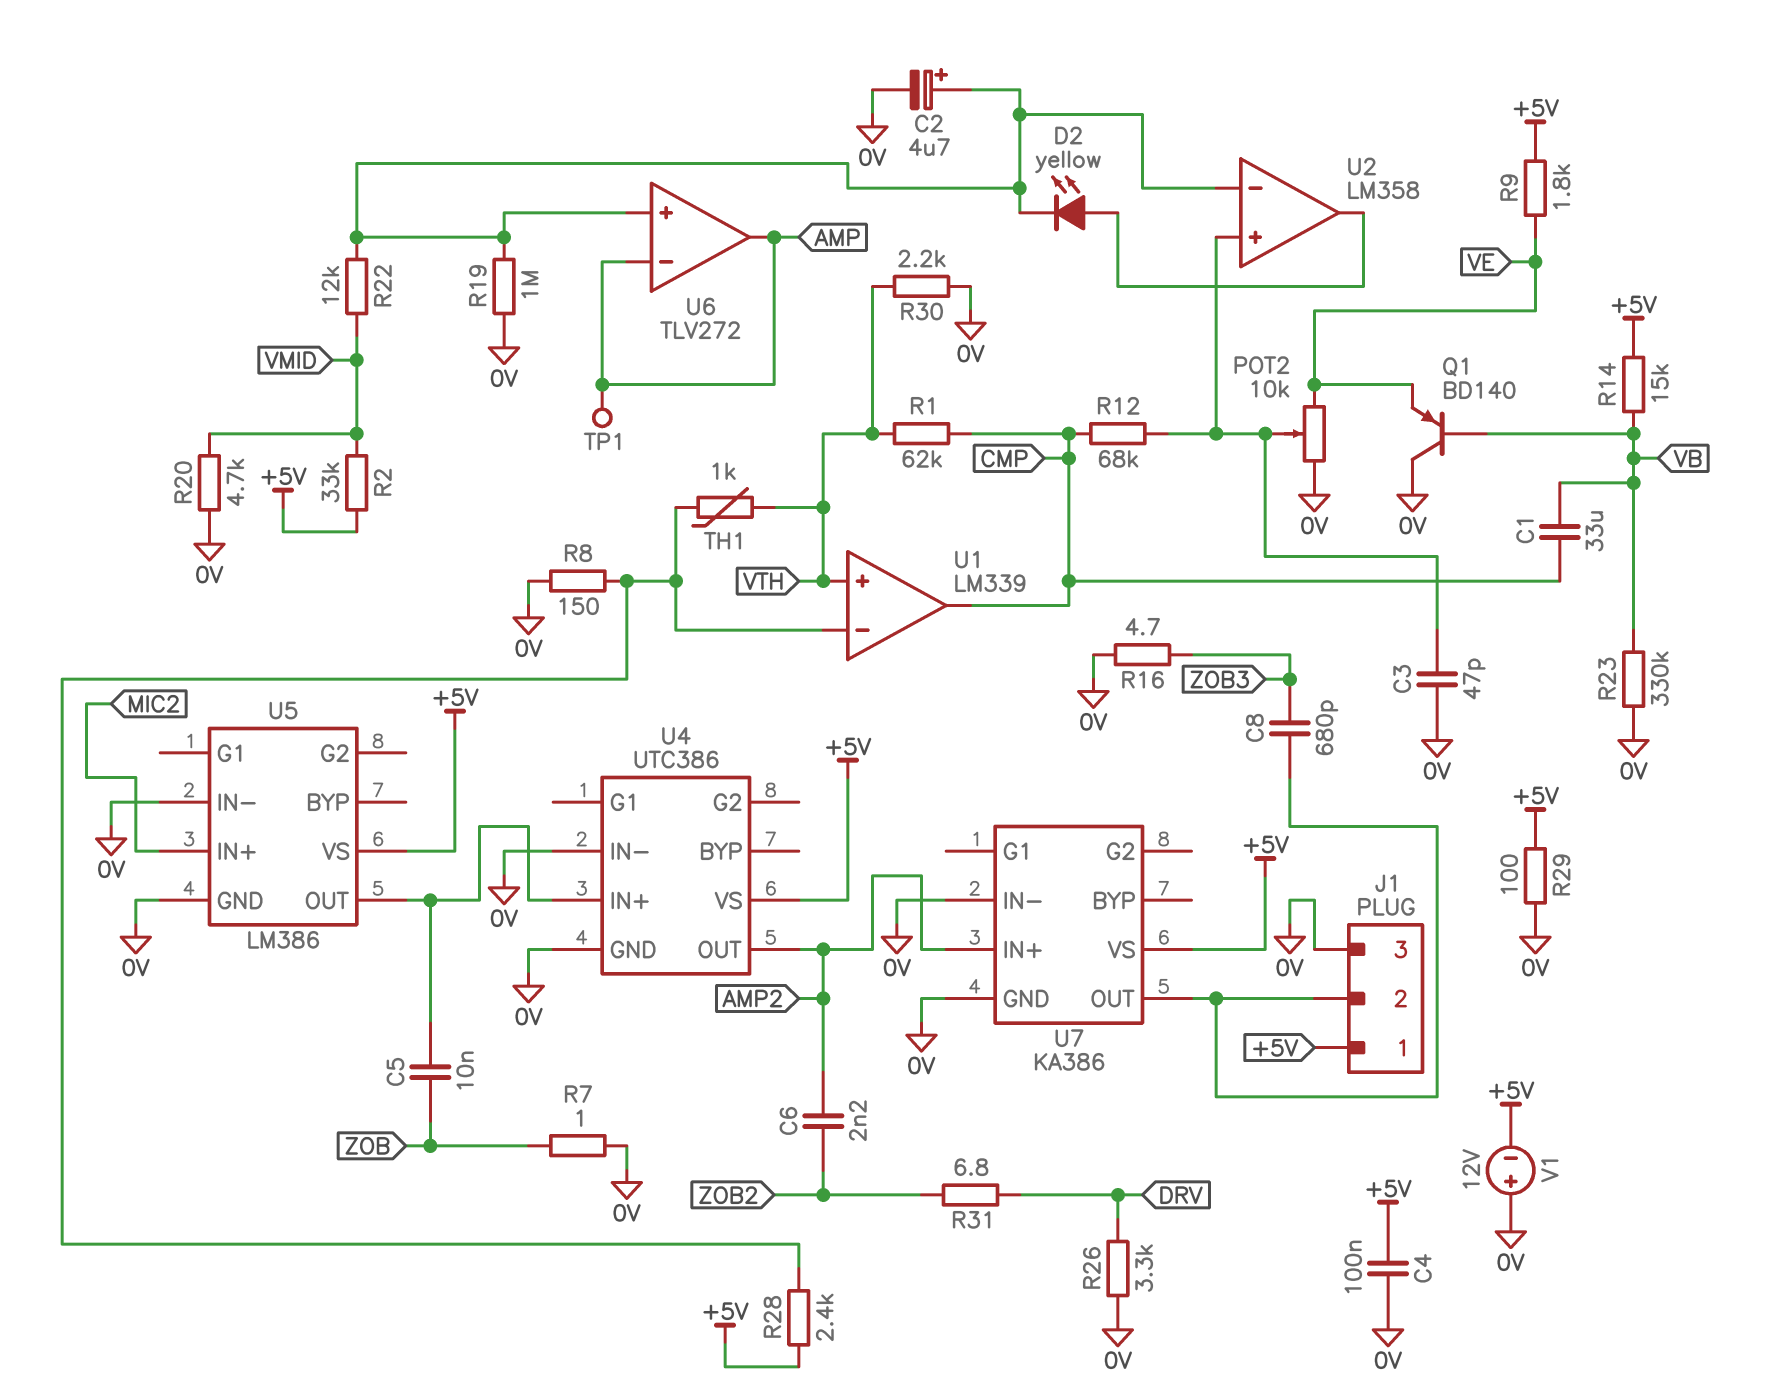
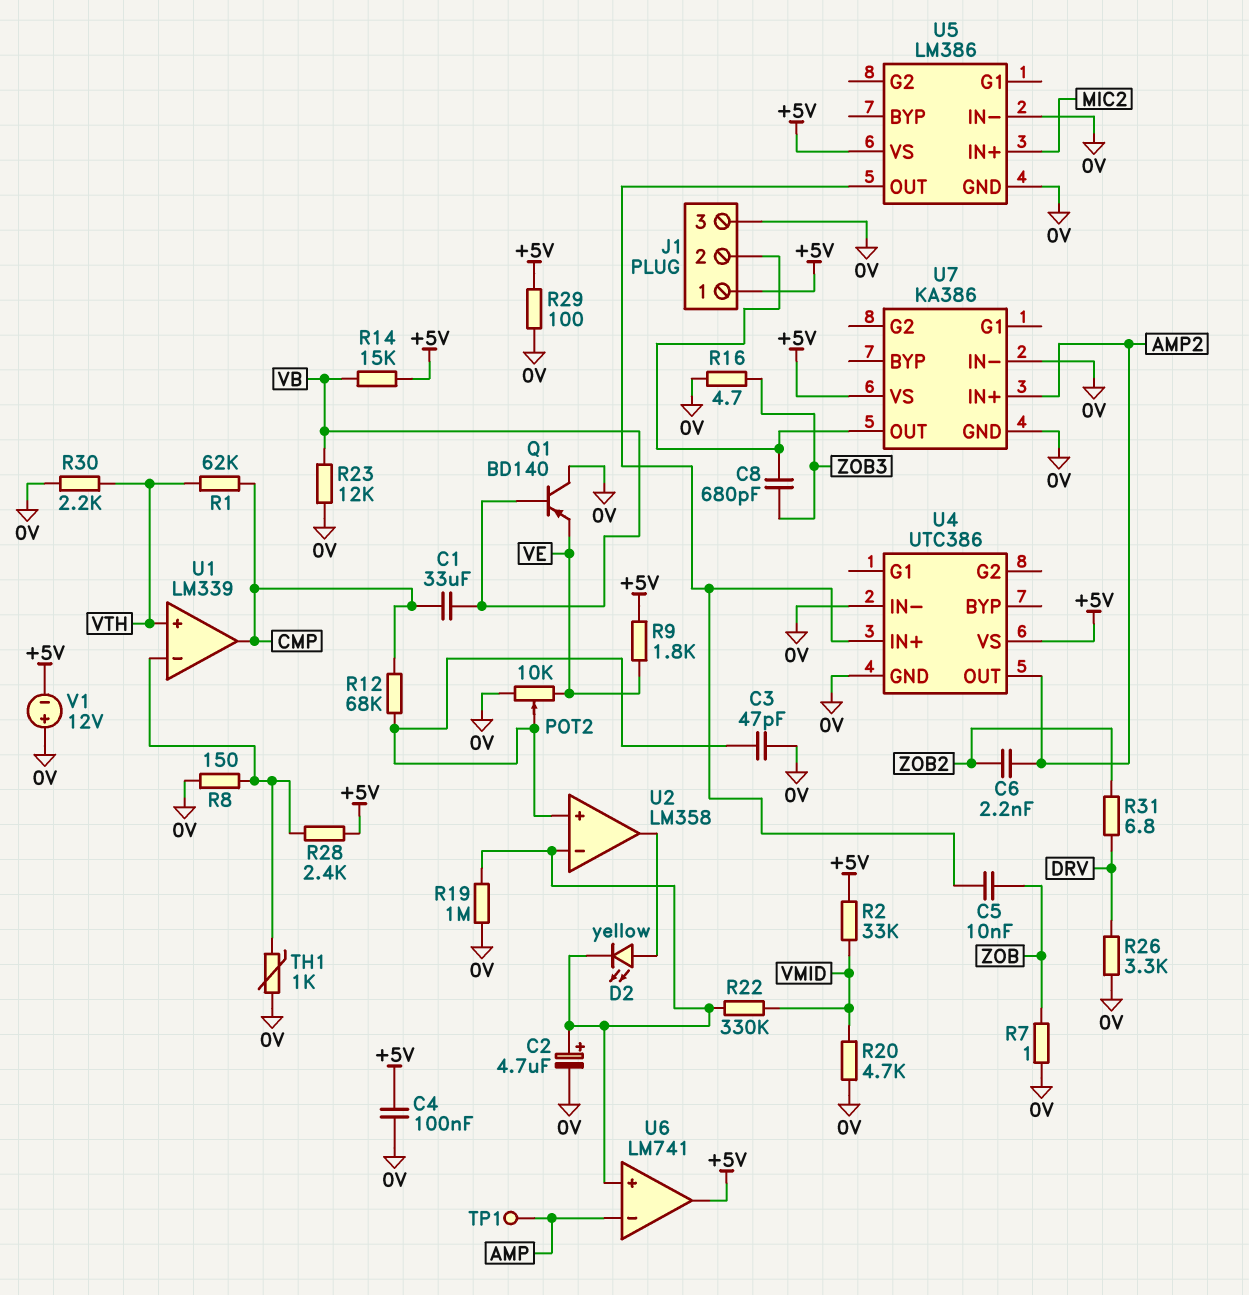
R22: 12k (U2/in-, VMID) -> 330k (U2/in-, VMID)
R23: 330k (0V, VB) -> 12k (0V, VB)
TH1: 1k (U1/in-, VTH) -> 1k (0V, U1/in-)
U6: TLV272 -> LM741
U6 pin out: AMP -> +5V

